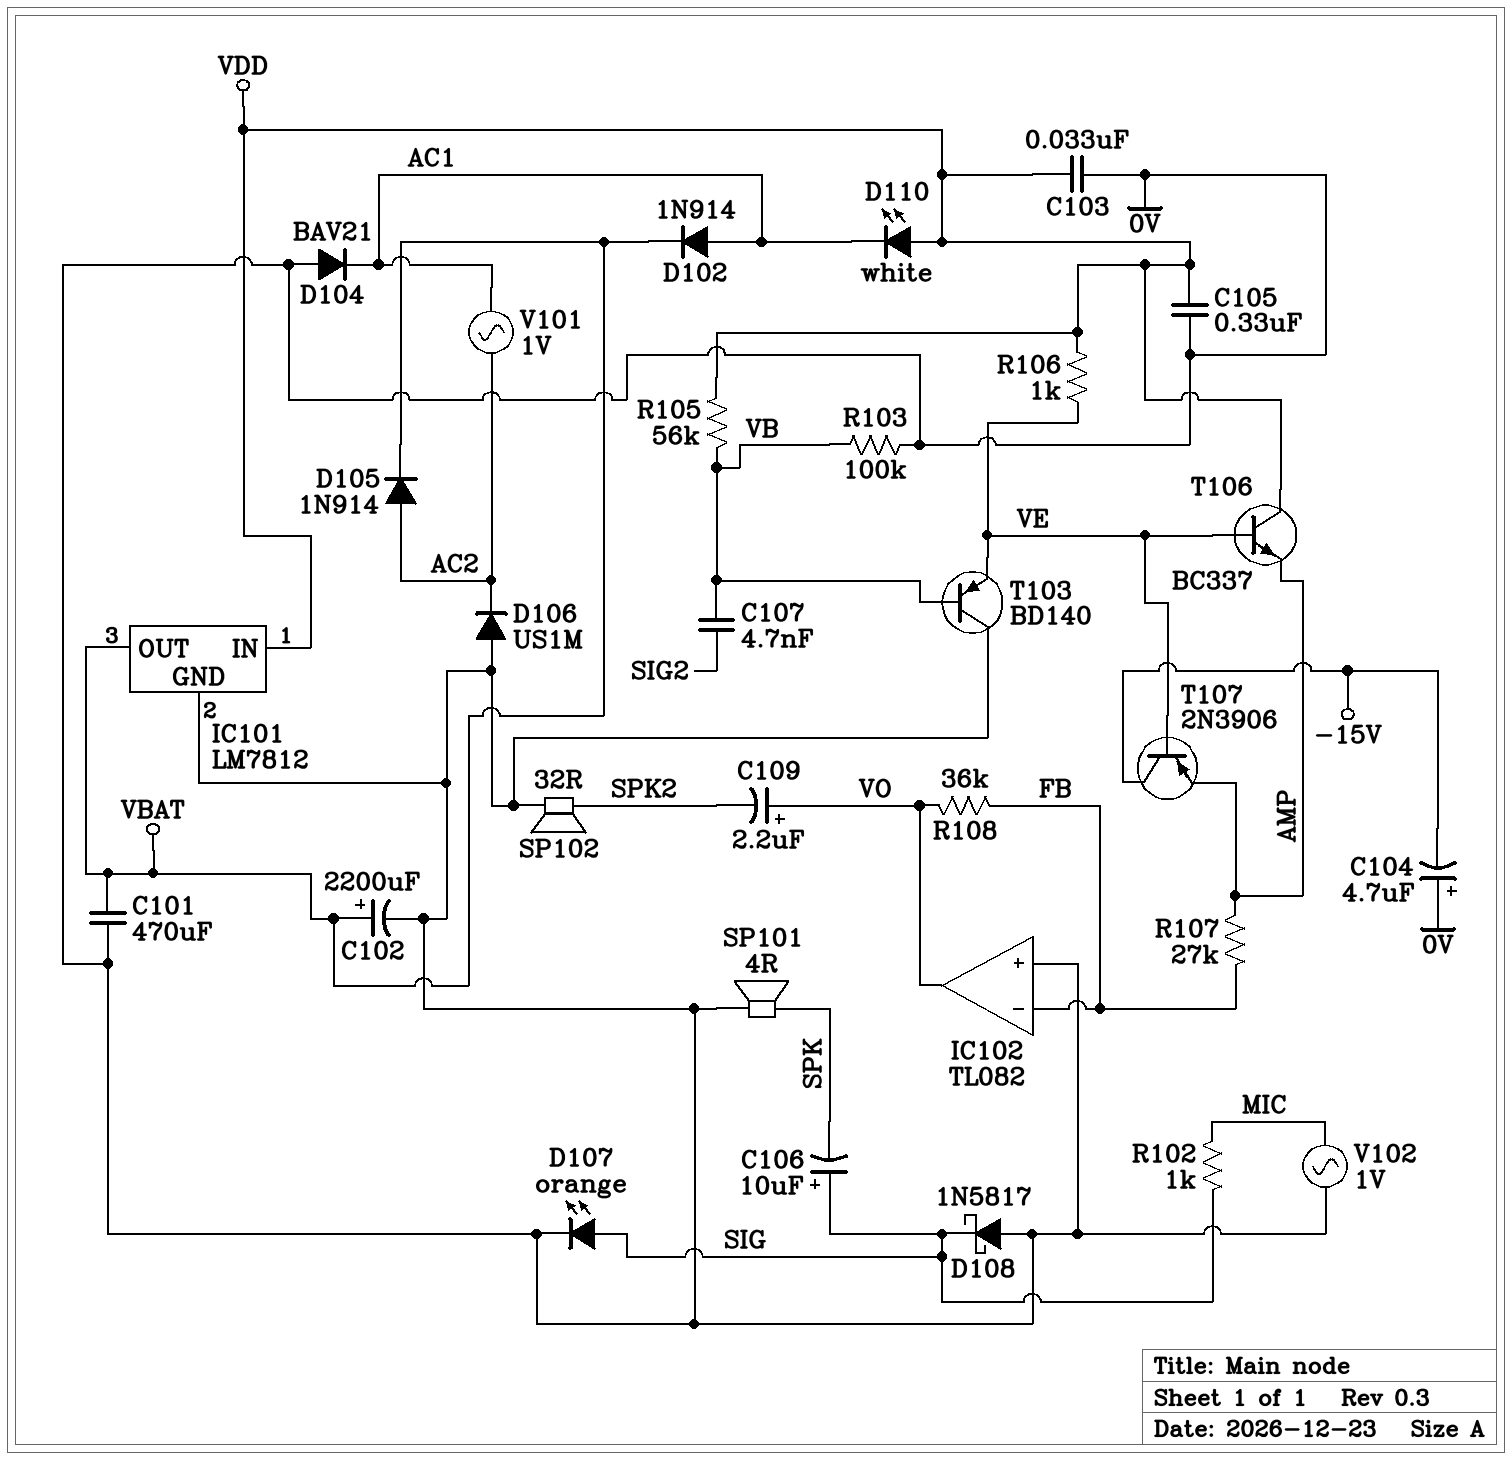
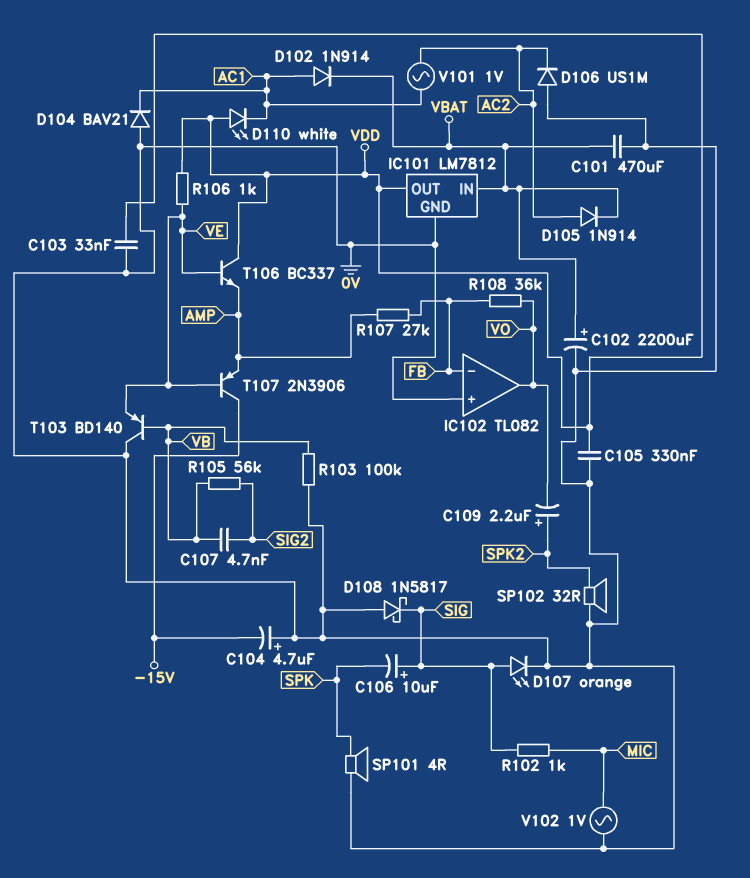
C109: 2.2uF (plus VO, minus SPK2) -> 2.2uF (plus SPK2, minus VO)
IC101 pin IN: VDD -> VBAT
IC101 pin OUT: VBAT -> VDD
R105: 56k (VB, VDD) -> 56k (SIG2, VB)

